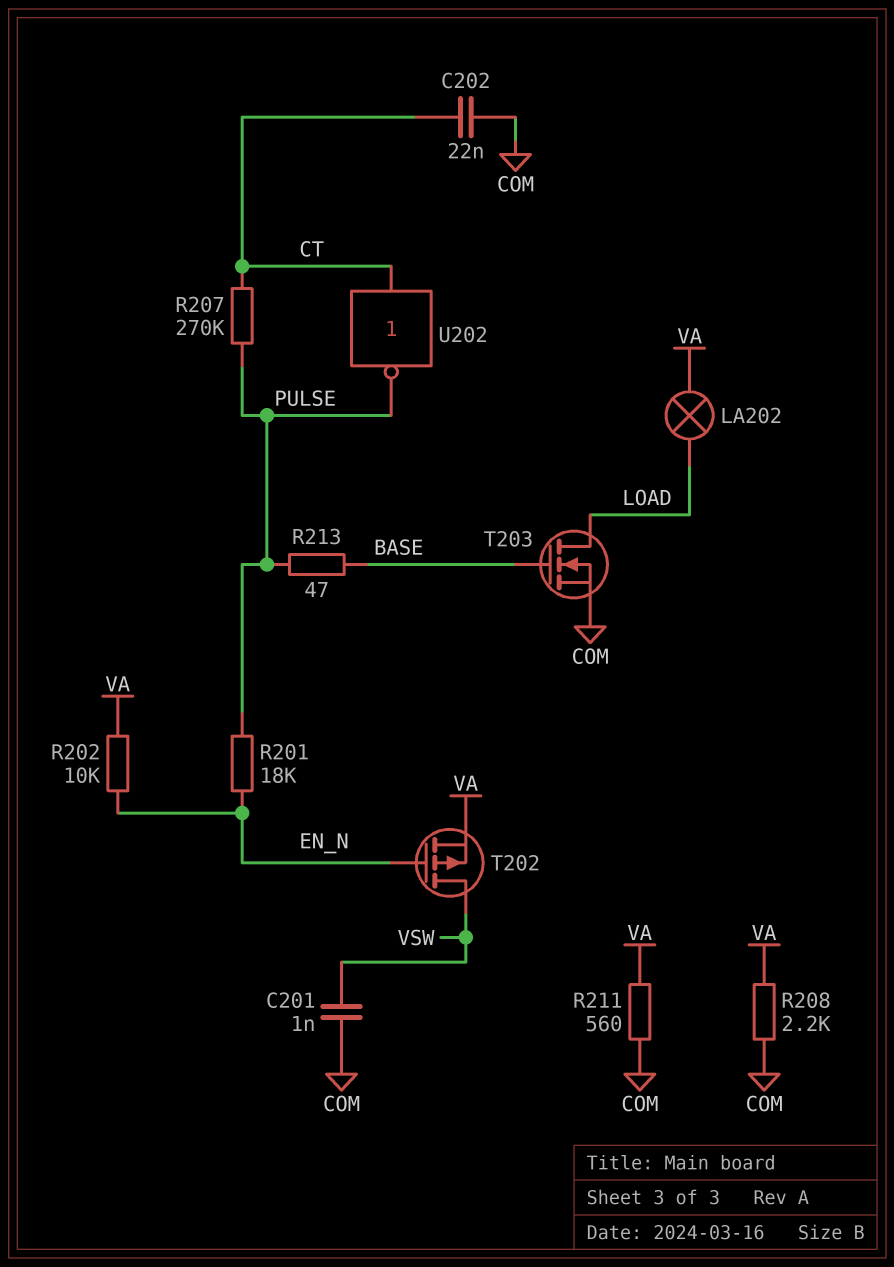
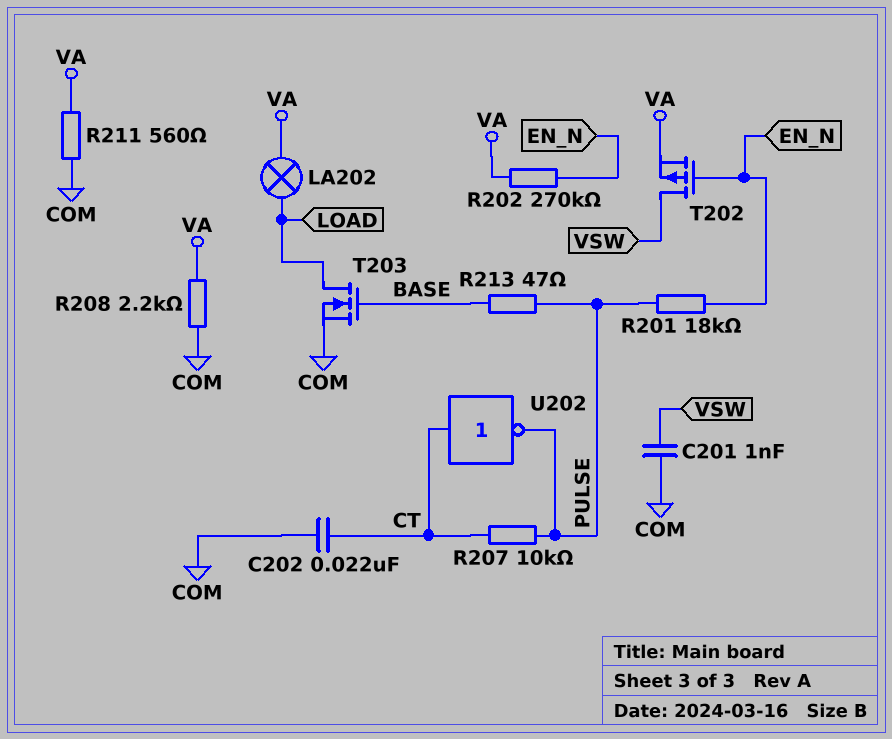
R202: 10k (EN_N, VA) -> 270k (EN_N, VA)
R207: 270k (CT, PULSE) -> 10k (CT, PULSE)

